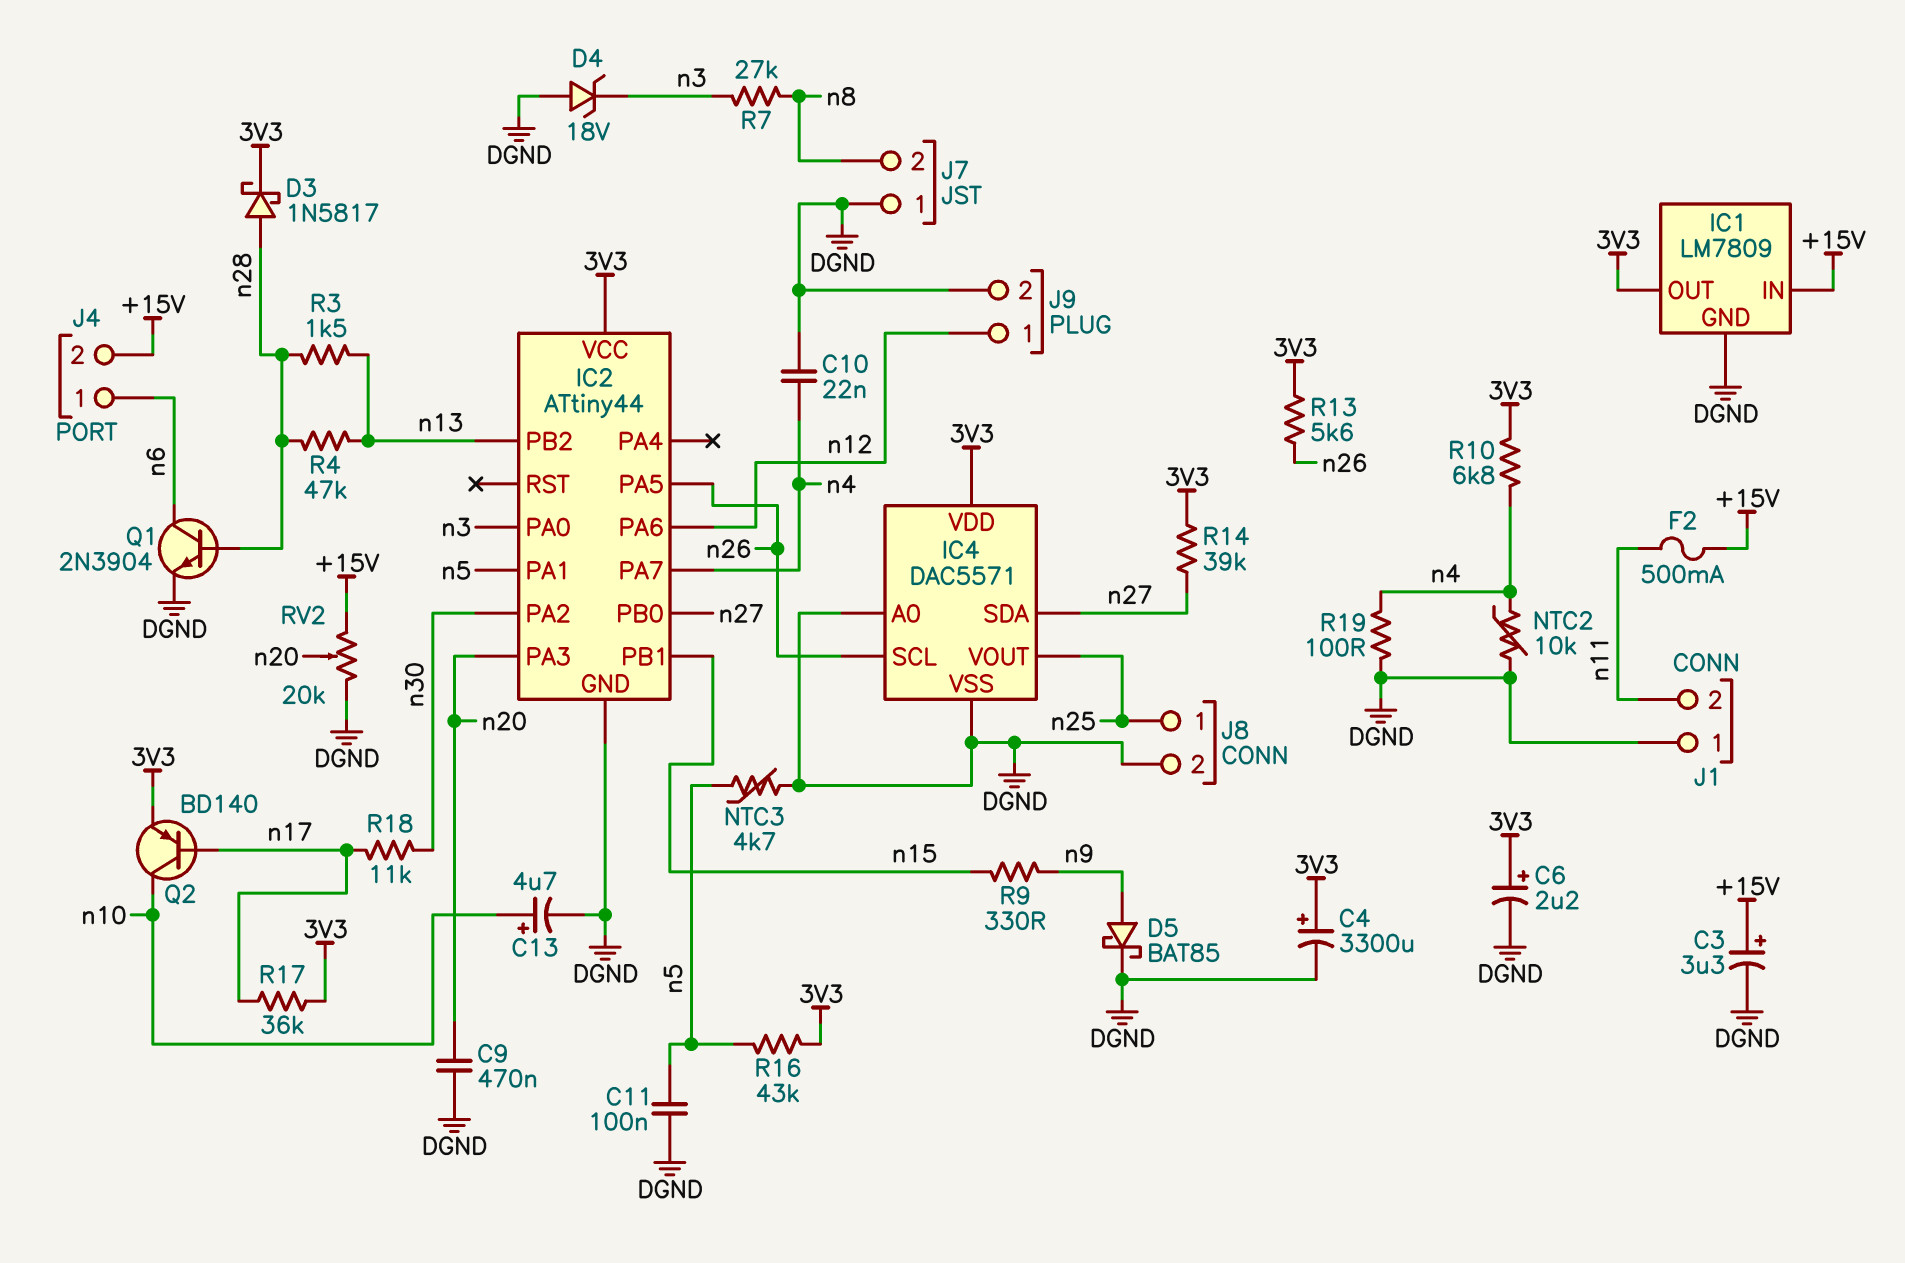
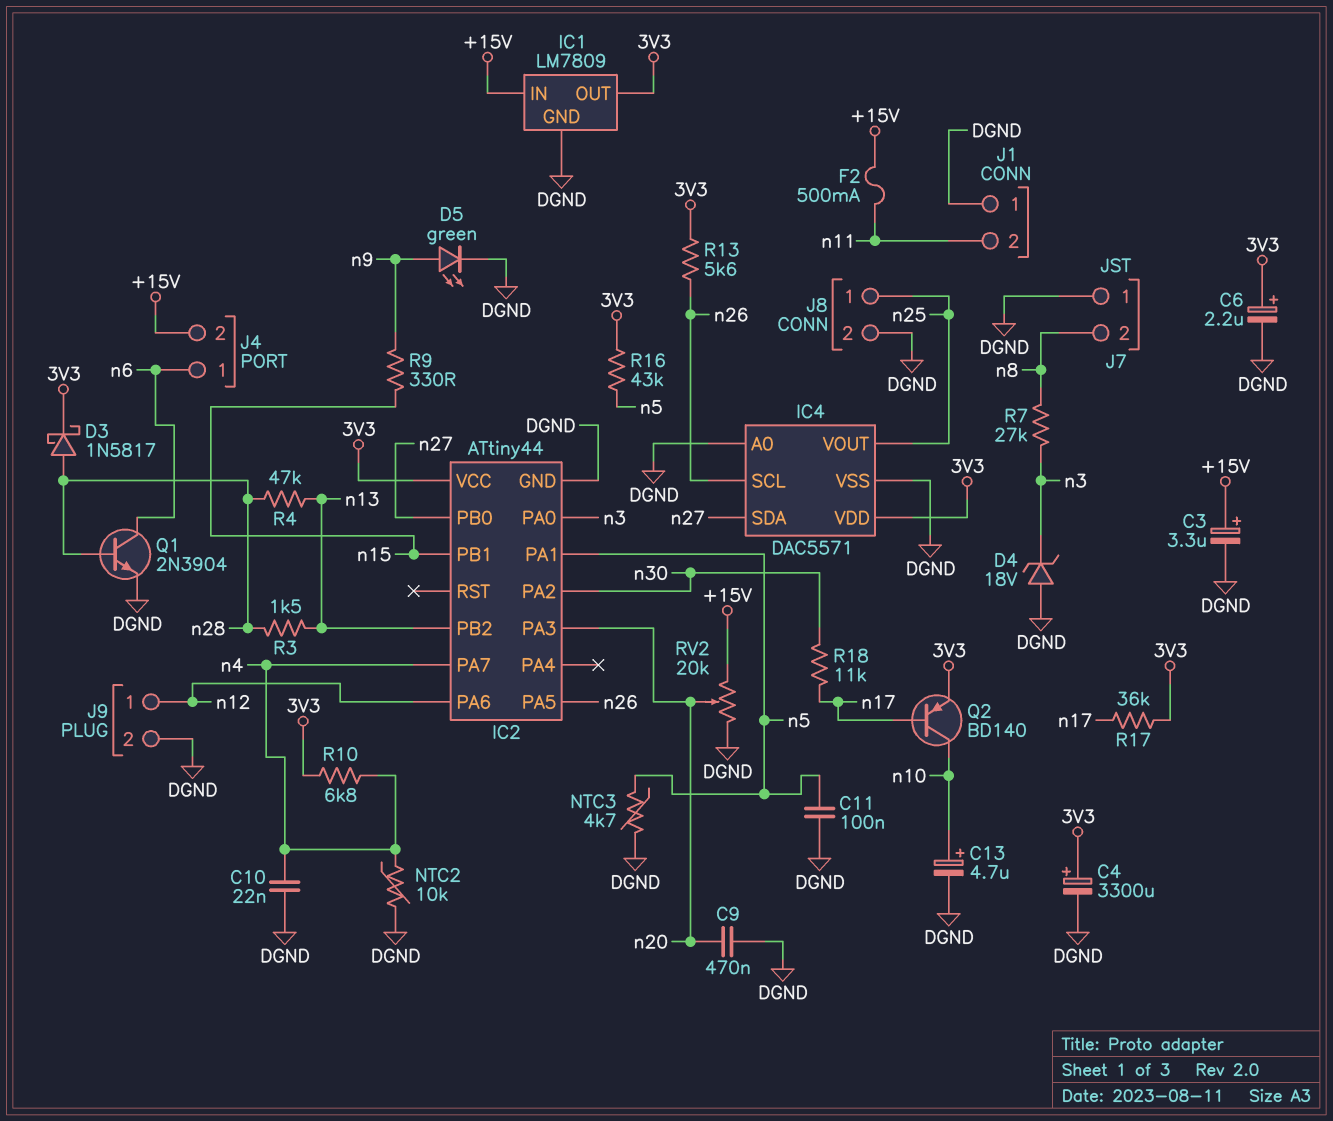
D5: schottky BAT85 (A n9, K DGND) -> LED green (A n9, K DGND)
R14: 39k (3V3, n27) -> none
R19: 100 (DGND, n4) -> none

